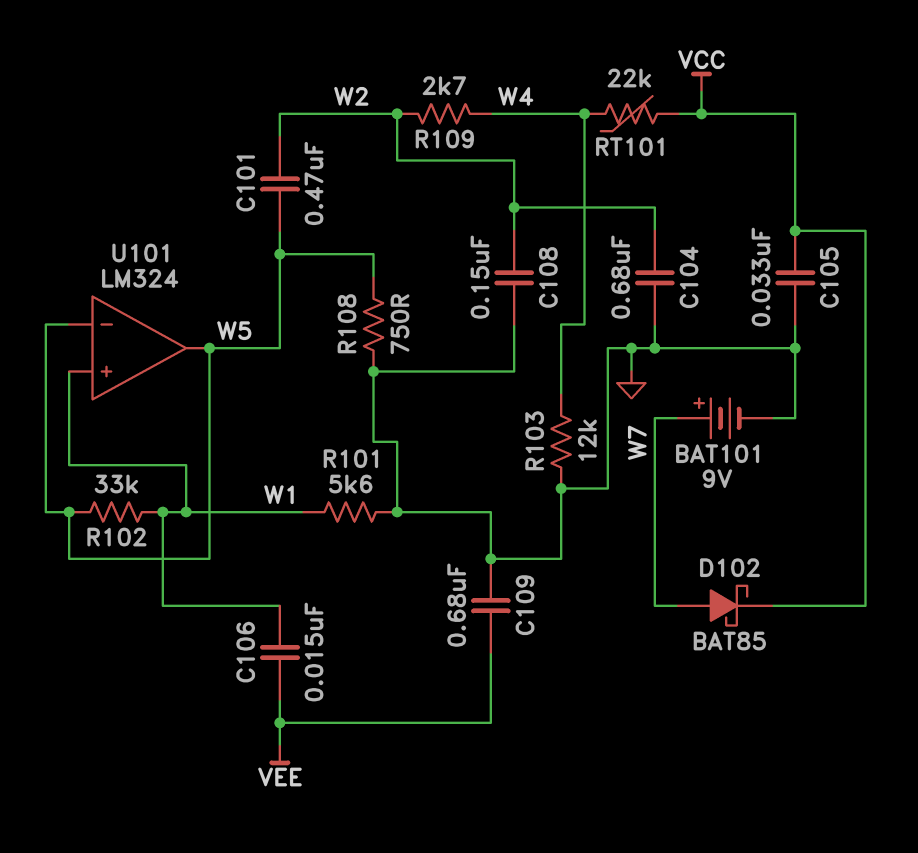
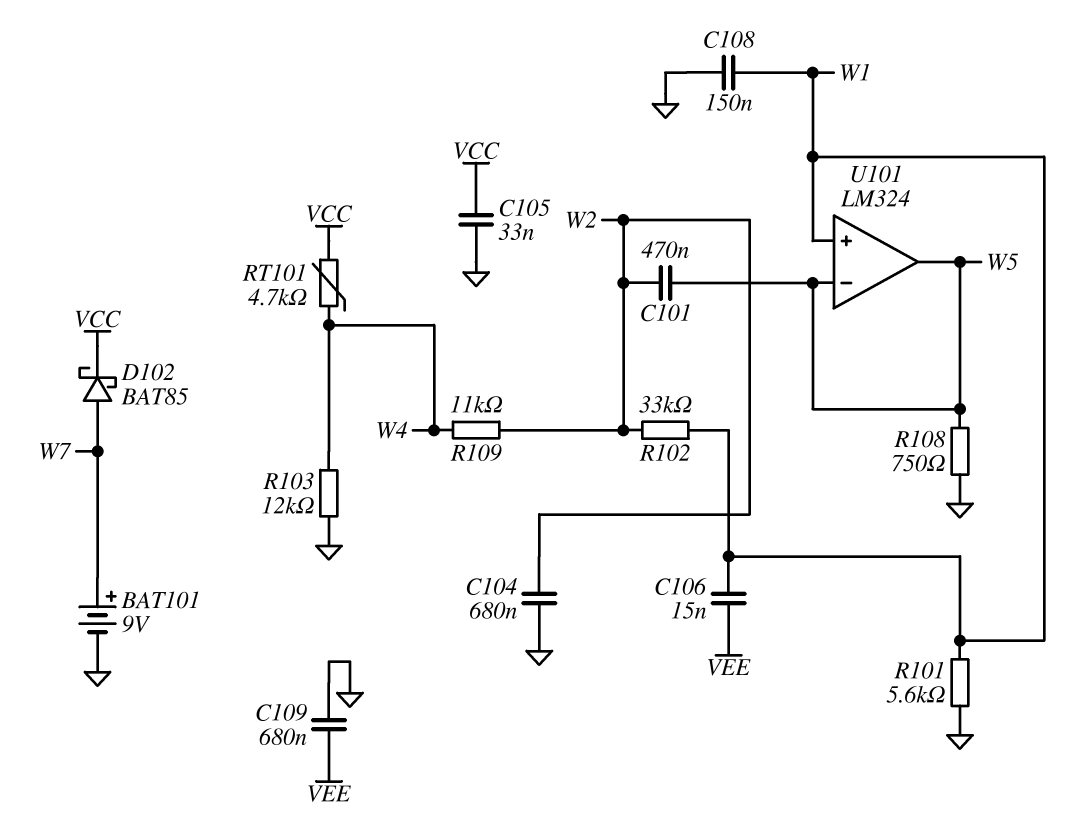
C108: 150nF (GND, W2) -> 150nF (GND, W1)
R102: 33k (W1, W5) -> 33k (W1, W2)
R109: 2.7k (W2, W4) -> 11k (W2, W4)
RT101: 22k (VCC, W4) -> 4.7k (VCC, W4)

